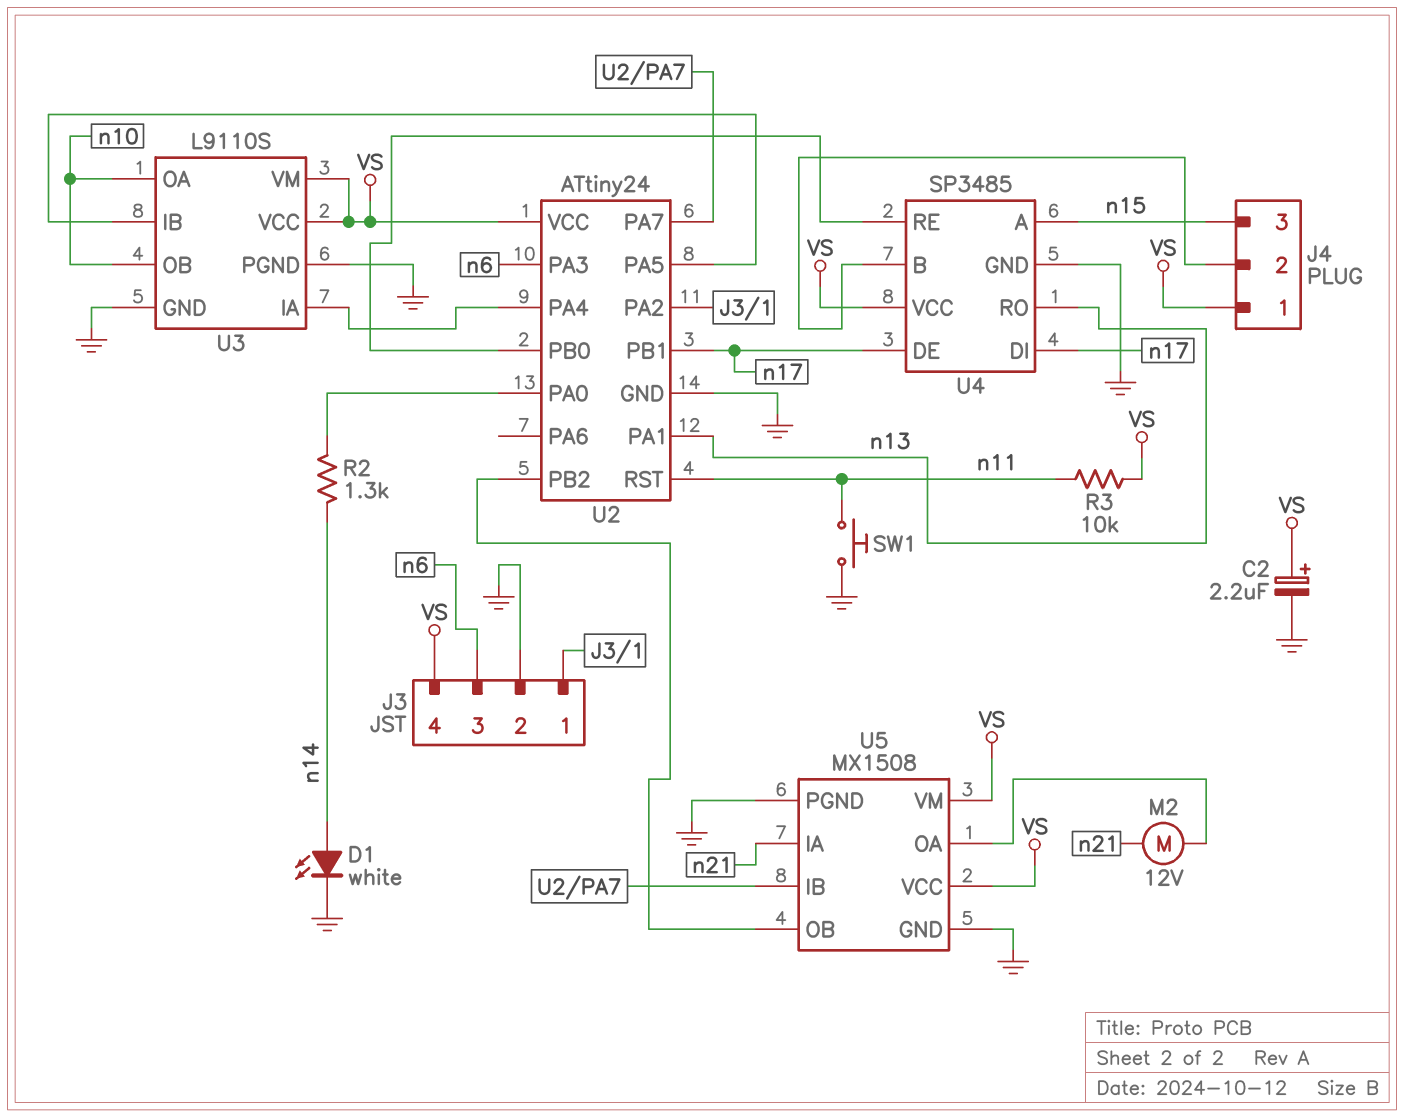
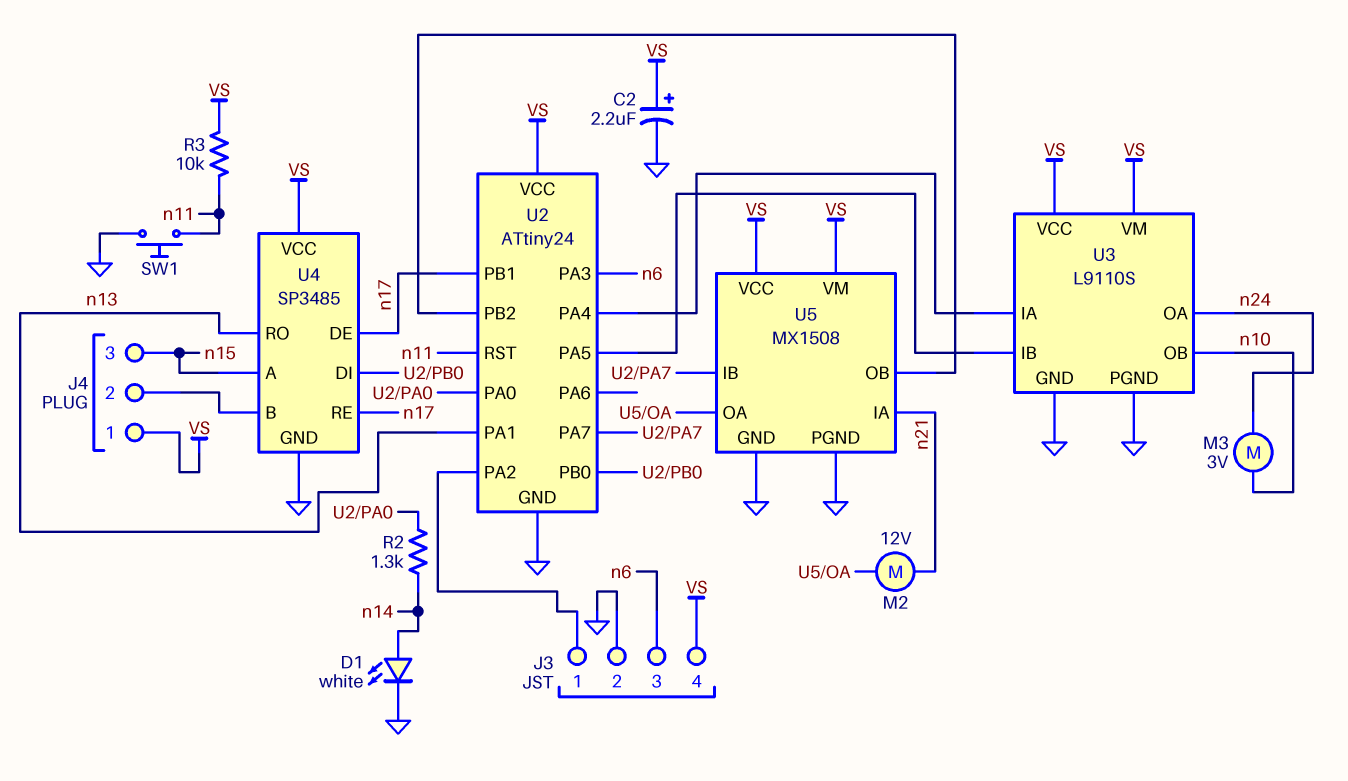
M3: none -> motor 3V (n10, n24)
U3 pin OA: n10 -> n24
U4 pin DI: n17 -> U2/PB0
U4 pin RE: U2/PB0 -> n17

